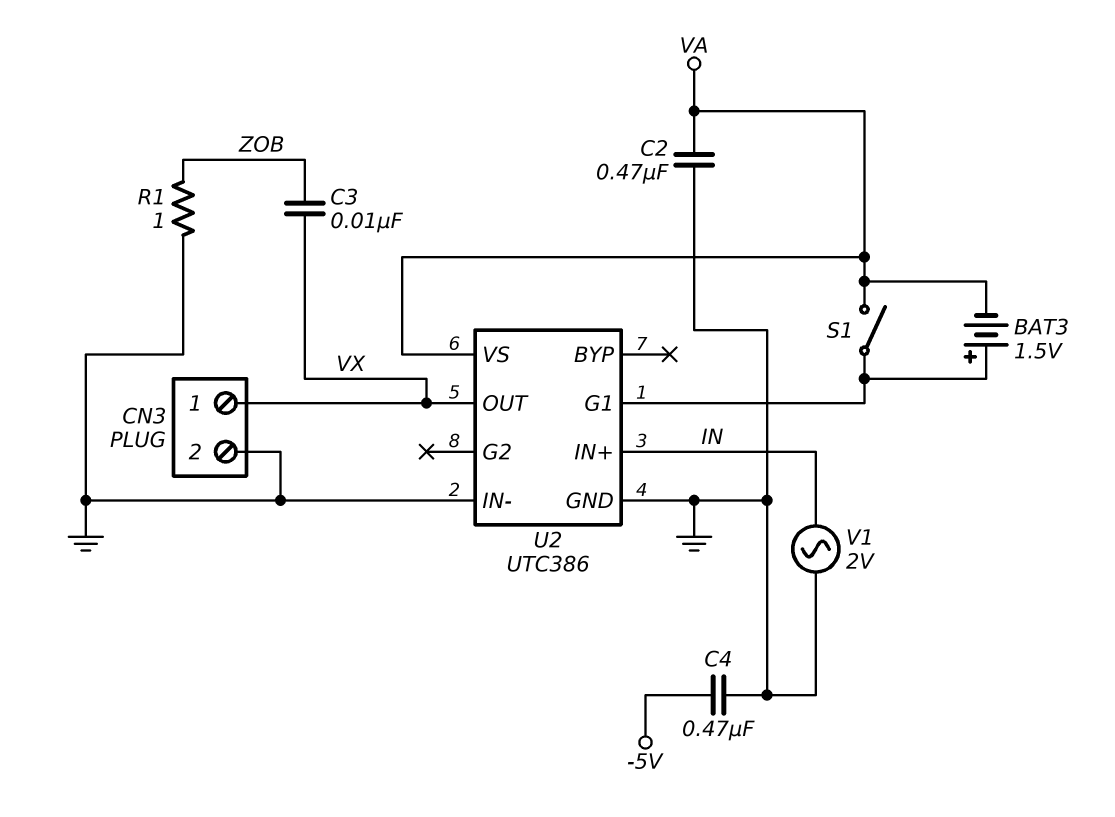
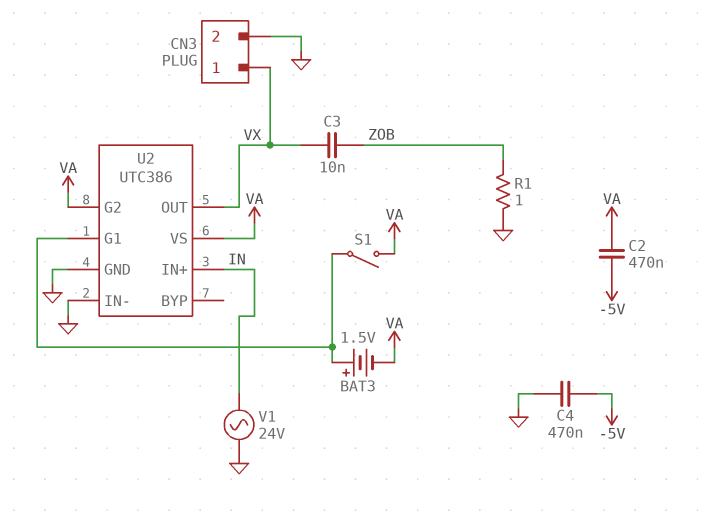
C2: 470nF (GND, VA) -> 470nF (-5V, VA)
U2 pin G2: none -> VA
V1: AC 2V (GND, IN) -> AC 24V (GND, IN)

